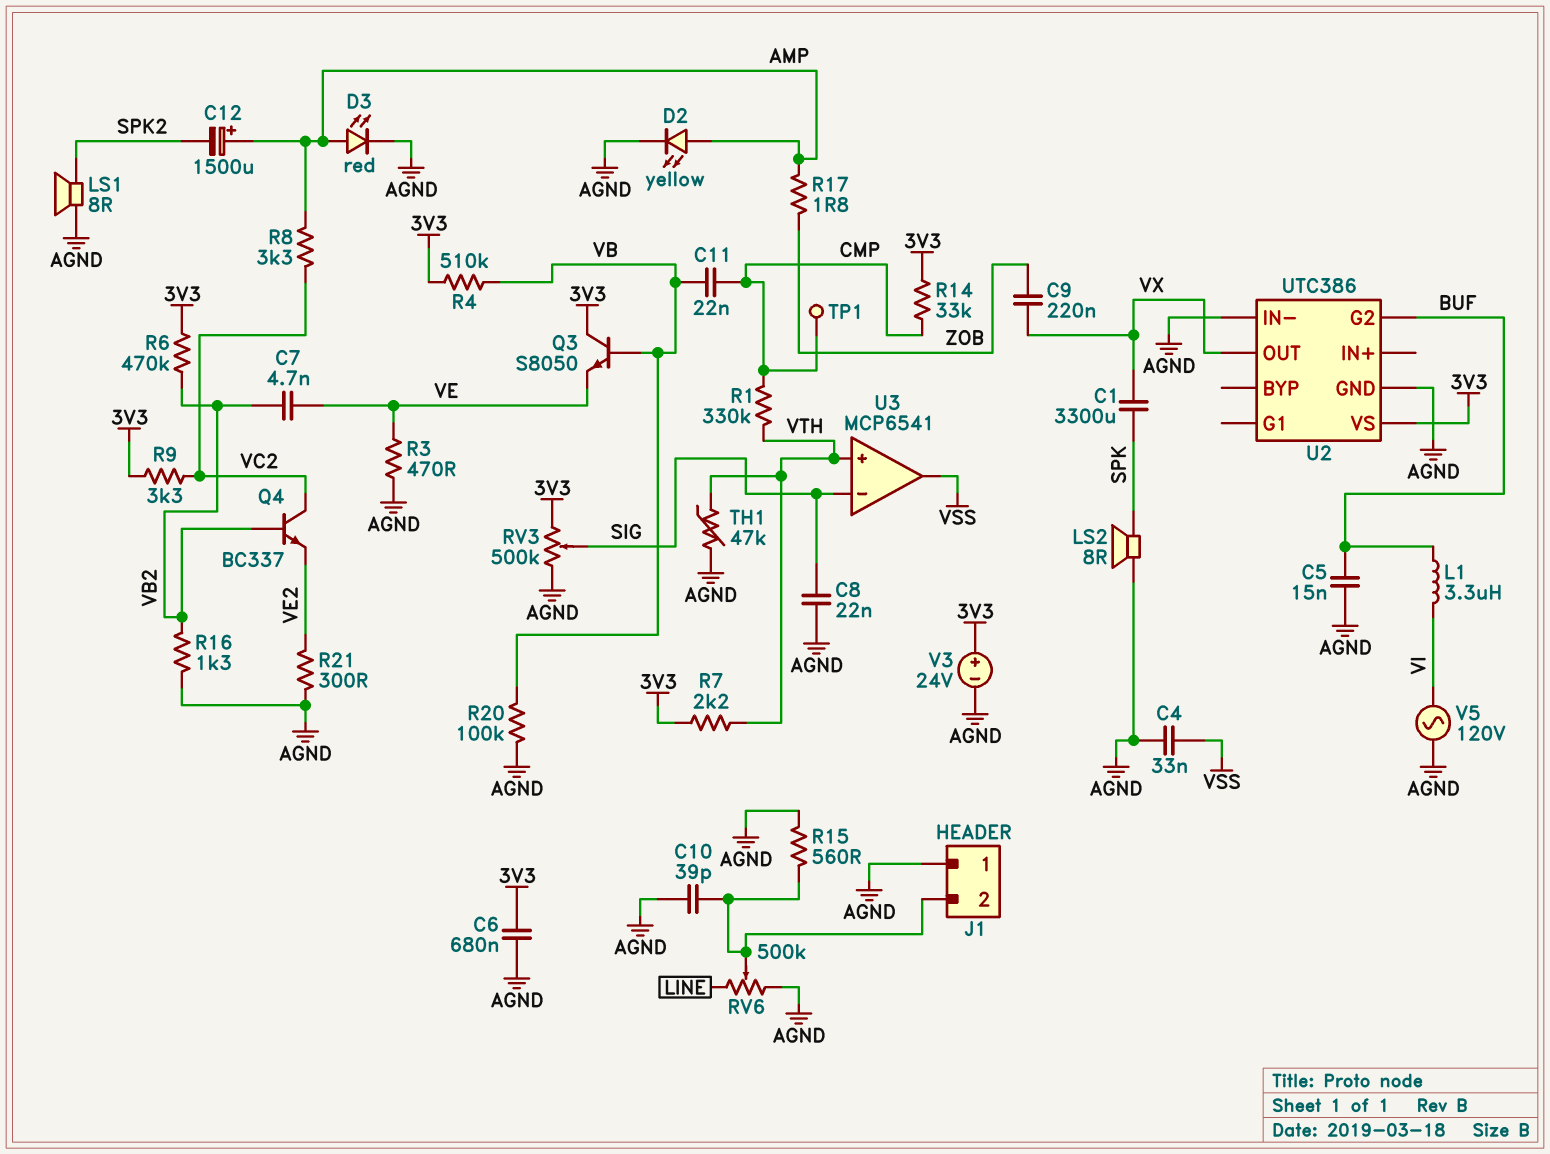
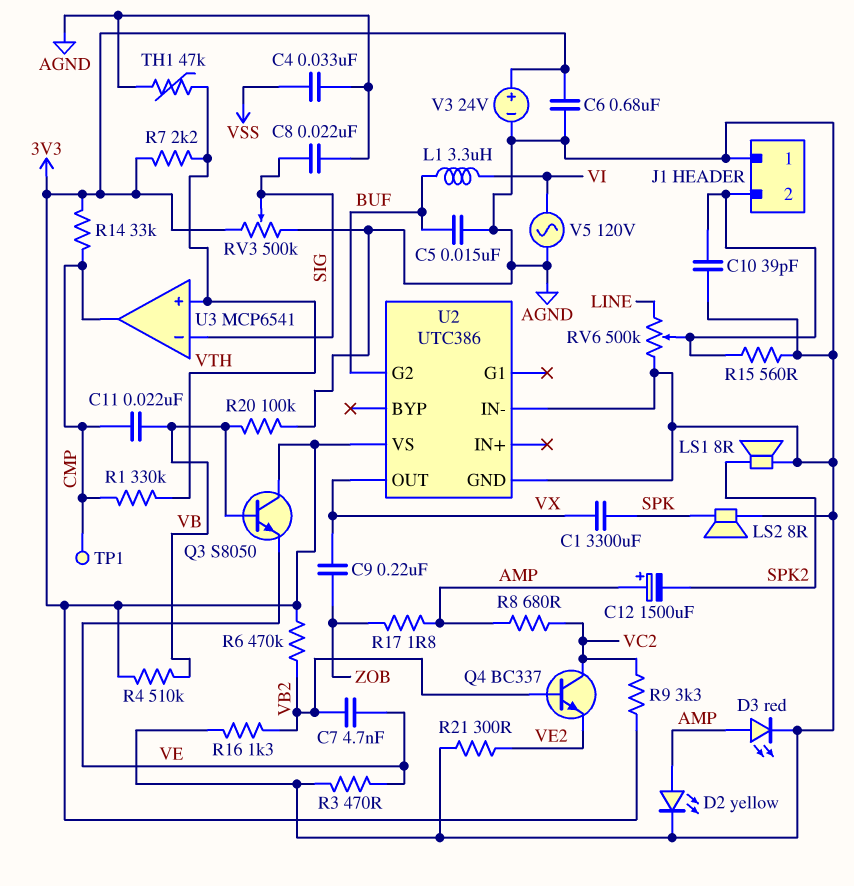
R8: 3.3k (AMP, VC2) -> 680 (AMP, VC2)
U3 pin out: VSS -> CMP

